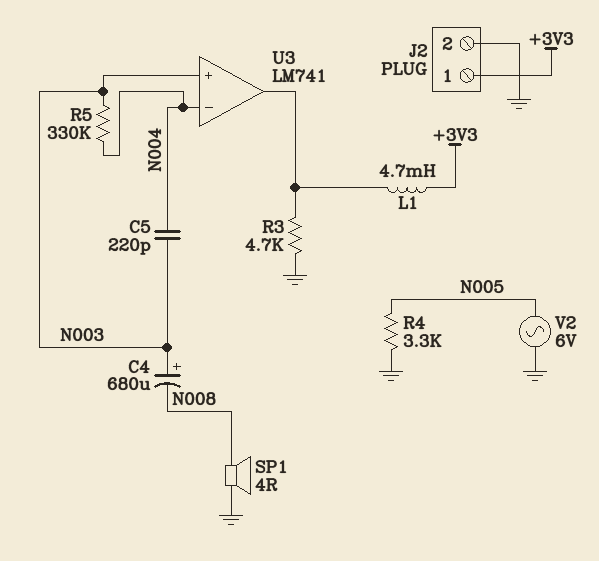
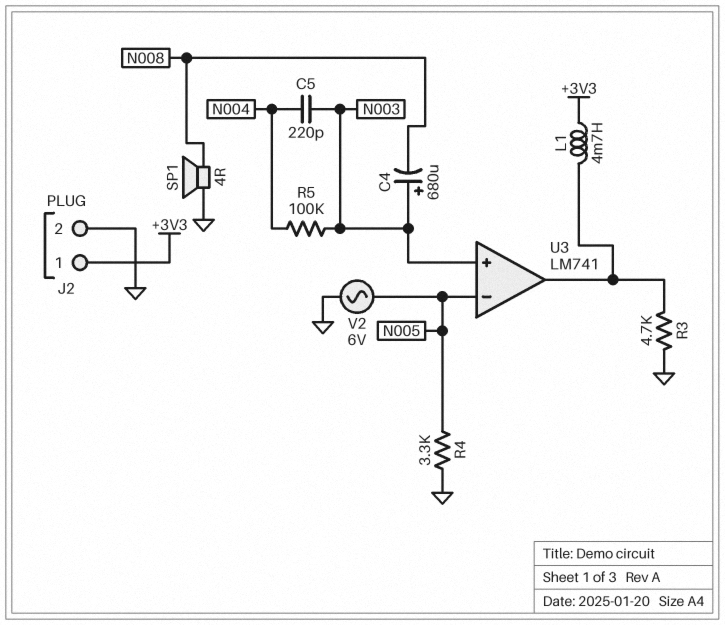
R5: 330k (N003, N004) -> 100k (N003, N004)
U3 pin in-: N004 -> N005

